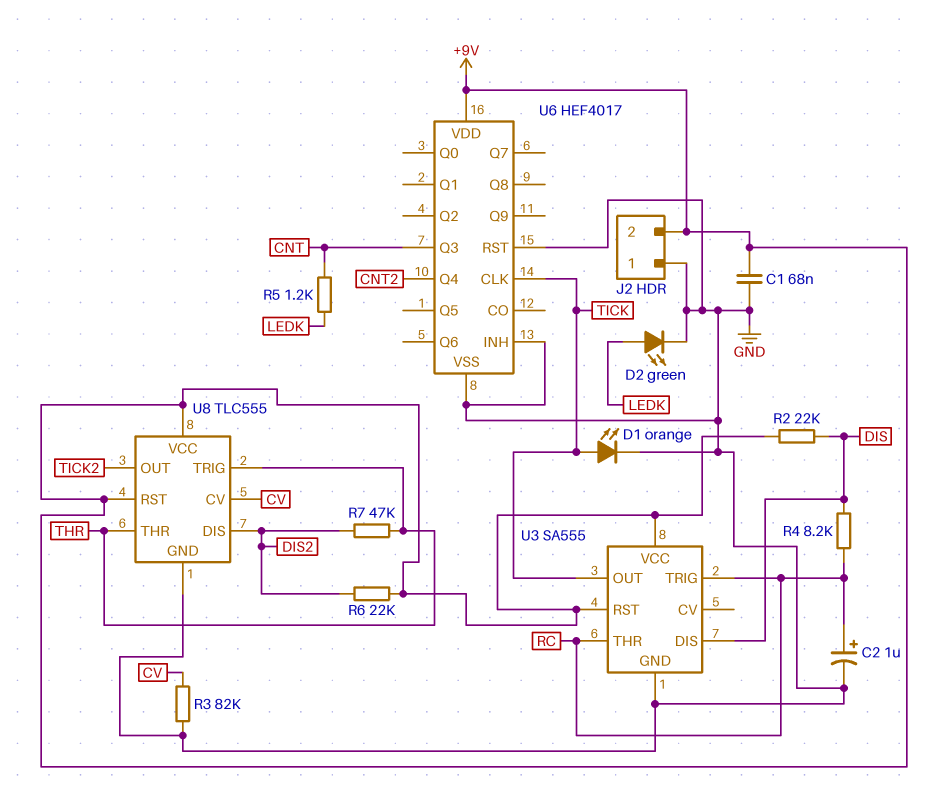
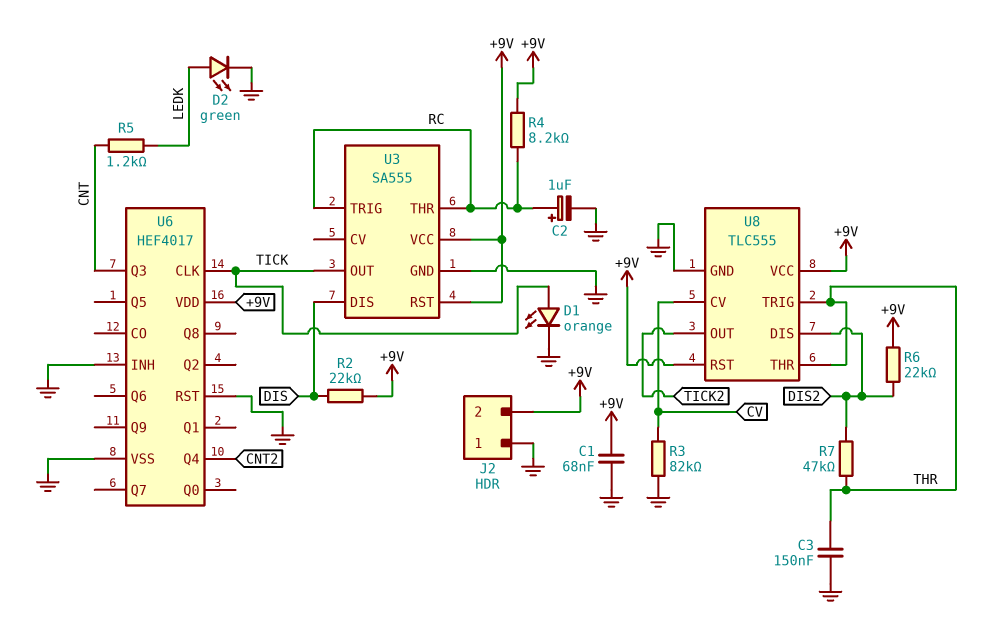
C3: none -> 150nF (GND, THR)
R4: 8.2k (DIS, RC) -> 8.2k (+9V, RC)

